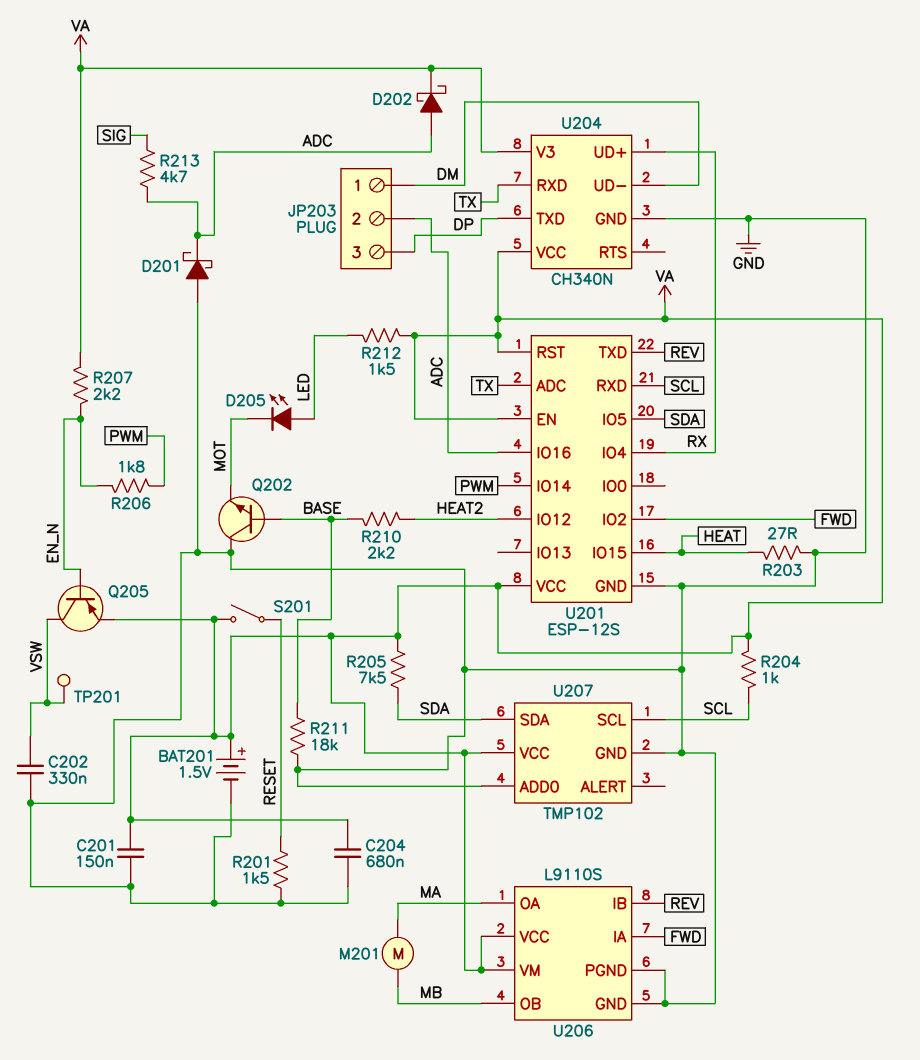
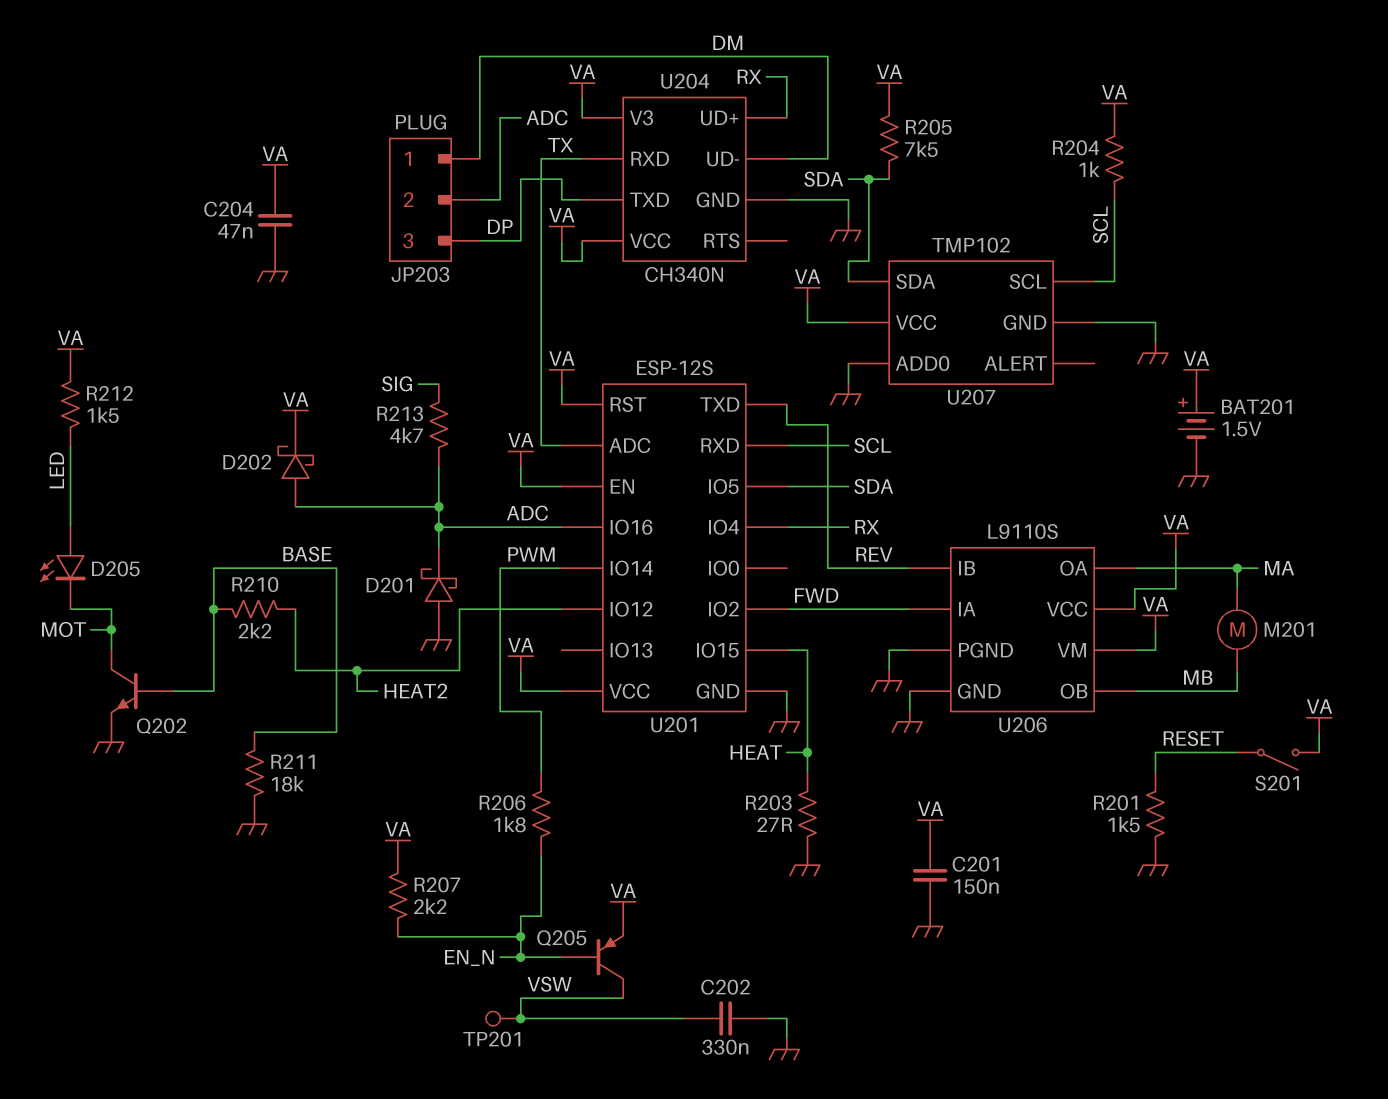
C204: 680nF (GND, VA) -> 47nF (GND, VA)
Q202: NPN (B BASE, C GND, E MOT) -> NPN (B BASE, C MOT, E GND)

